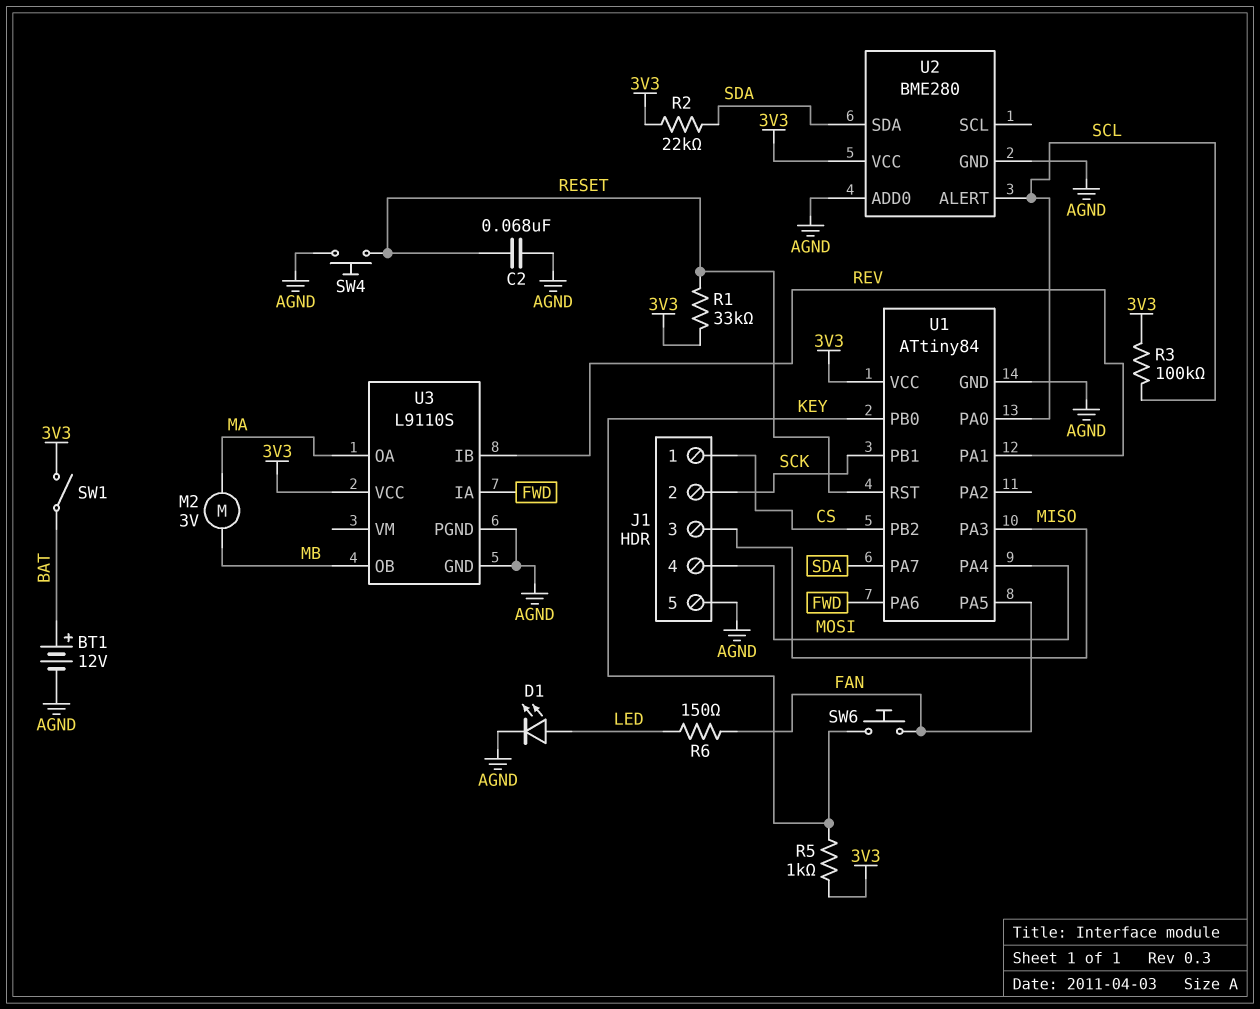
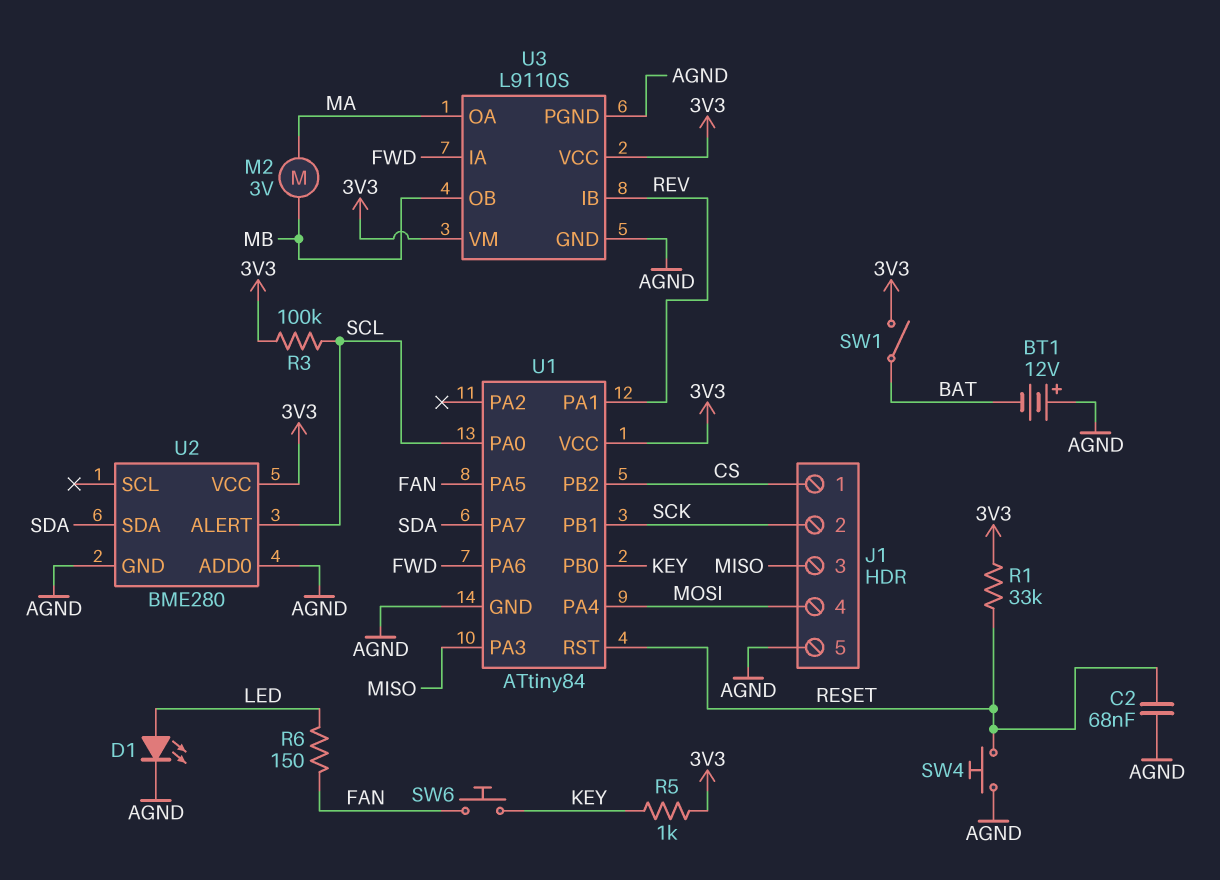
BT1: 12V (plus BAT, minus AGND) -> 12V (plus AGND, minus BAT)
R2: 22k (3V3, SDA) -> none
U3 pin VM: none -> 3V3

